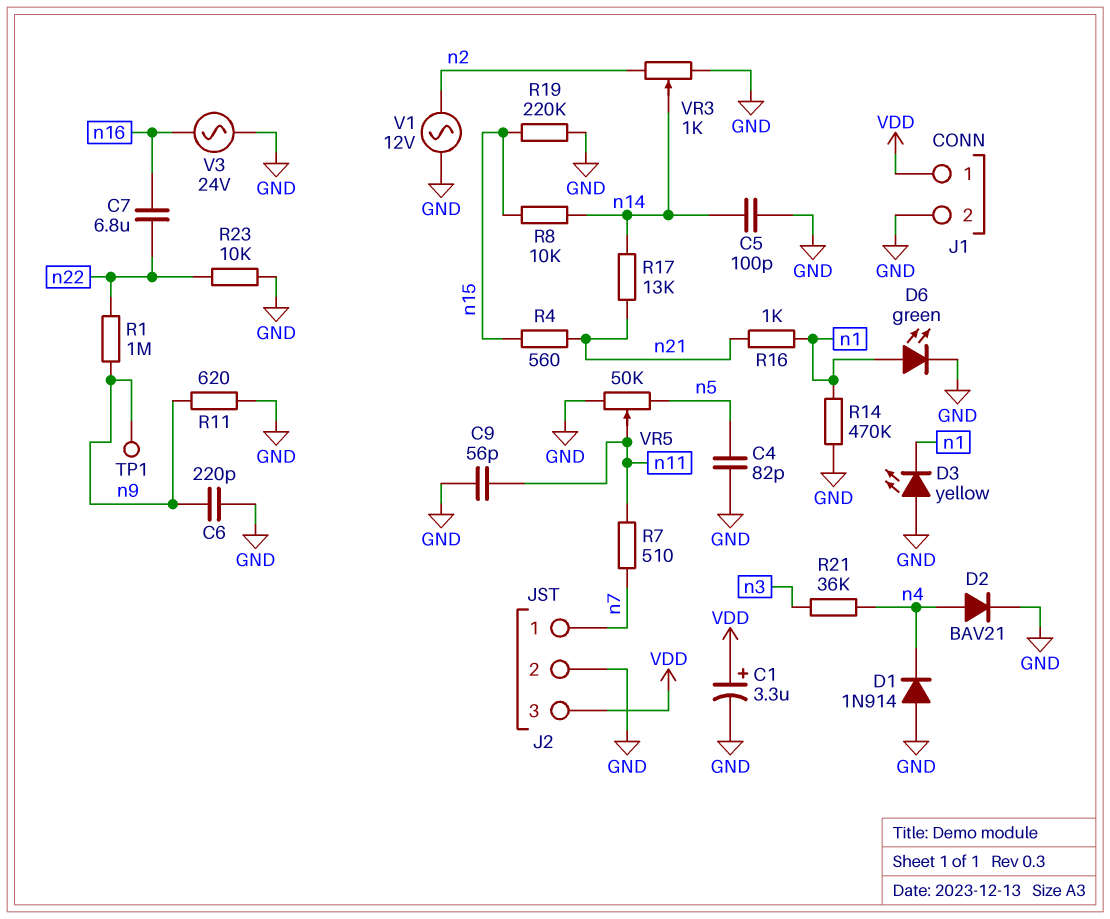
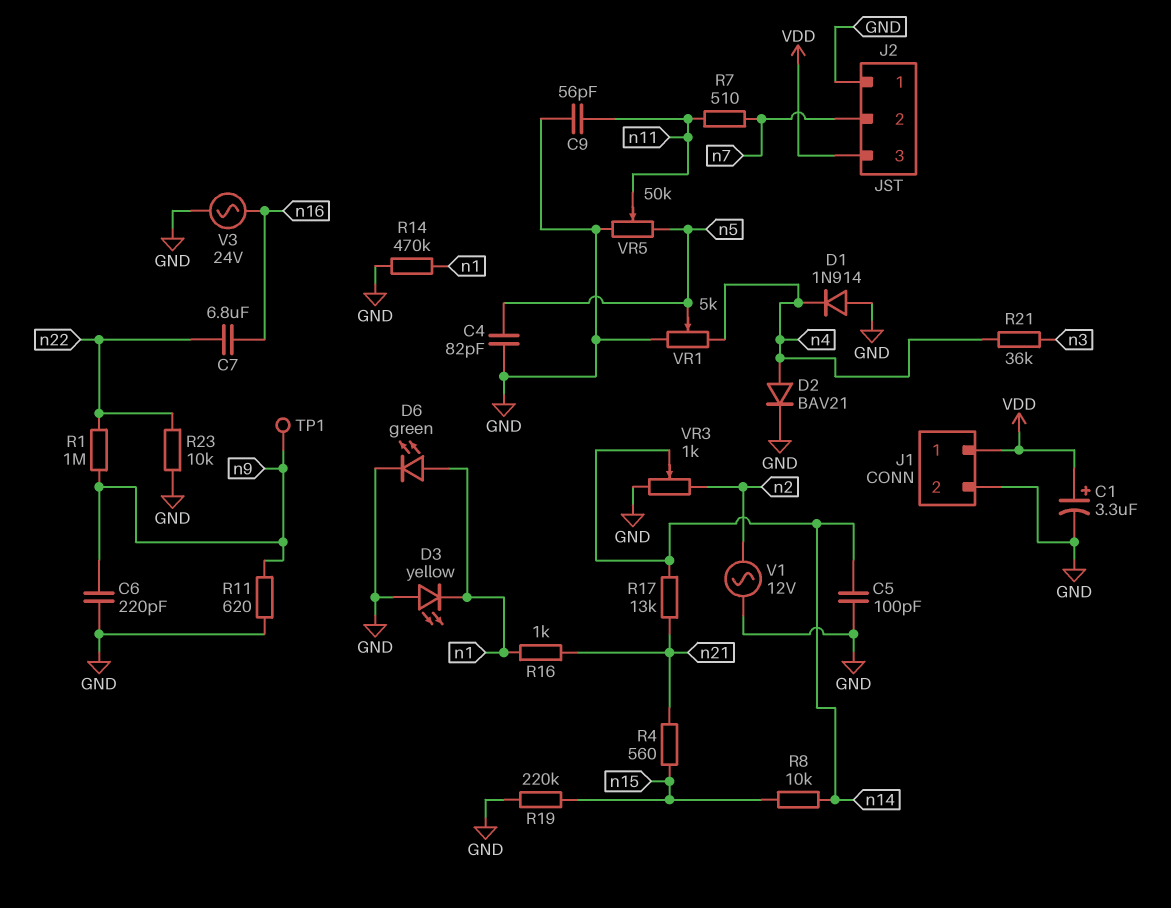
J2 pin 1: n7 -> GND
J2 pin 2: GND -> n7
VR1: none -> 5k (GND, n4, wiper n5)

